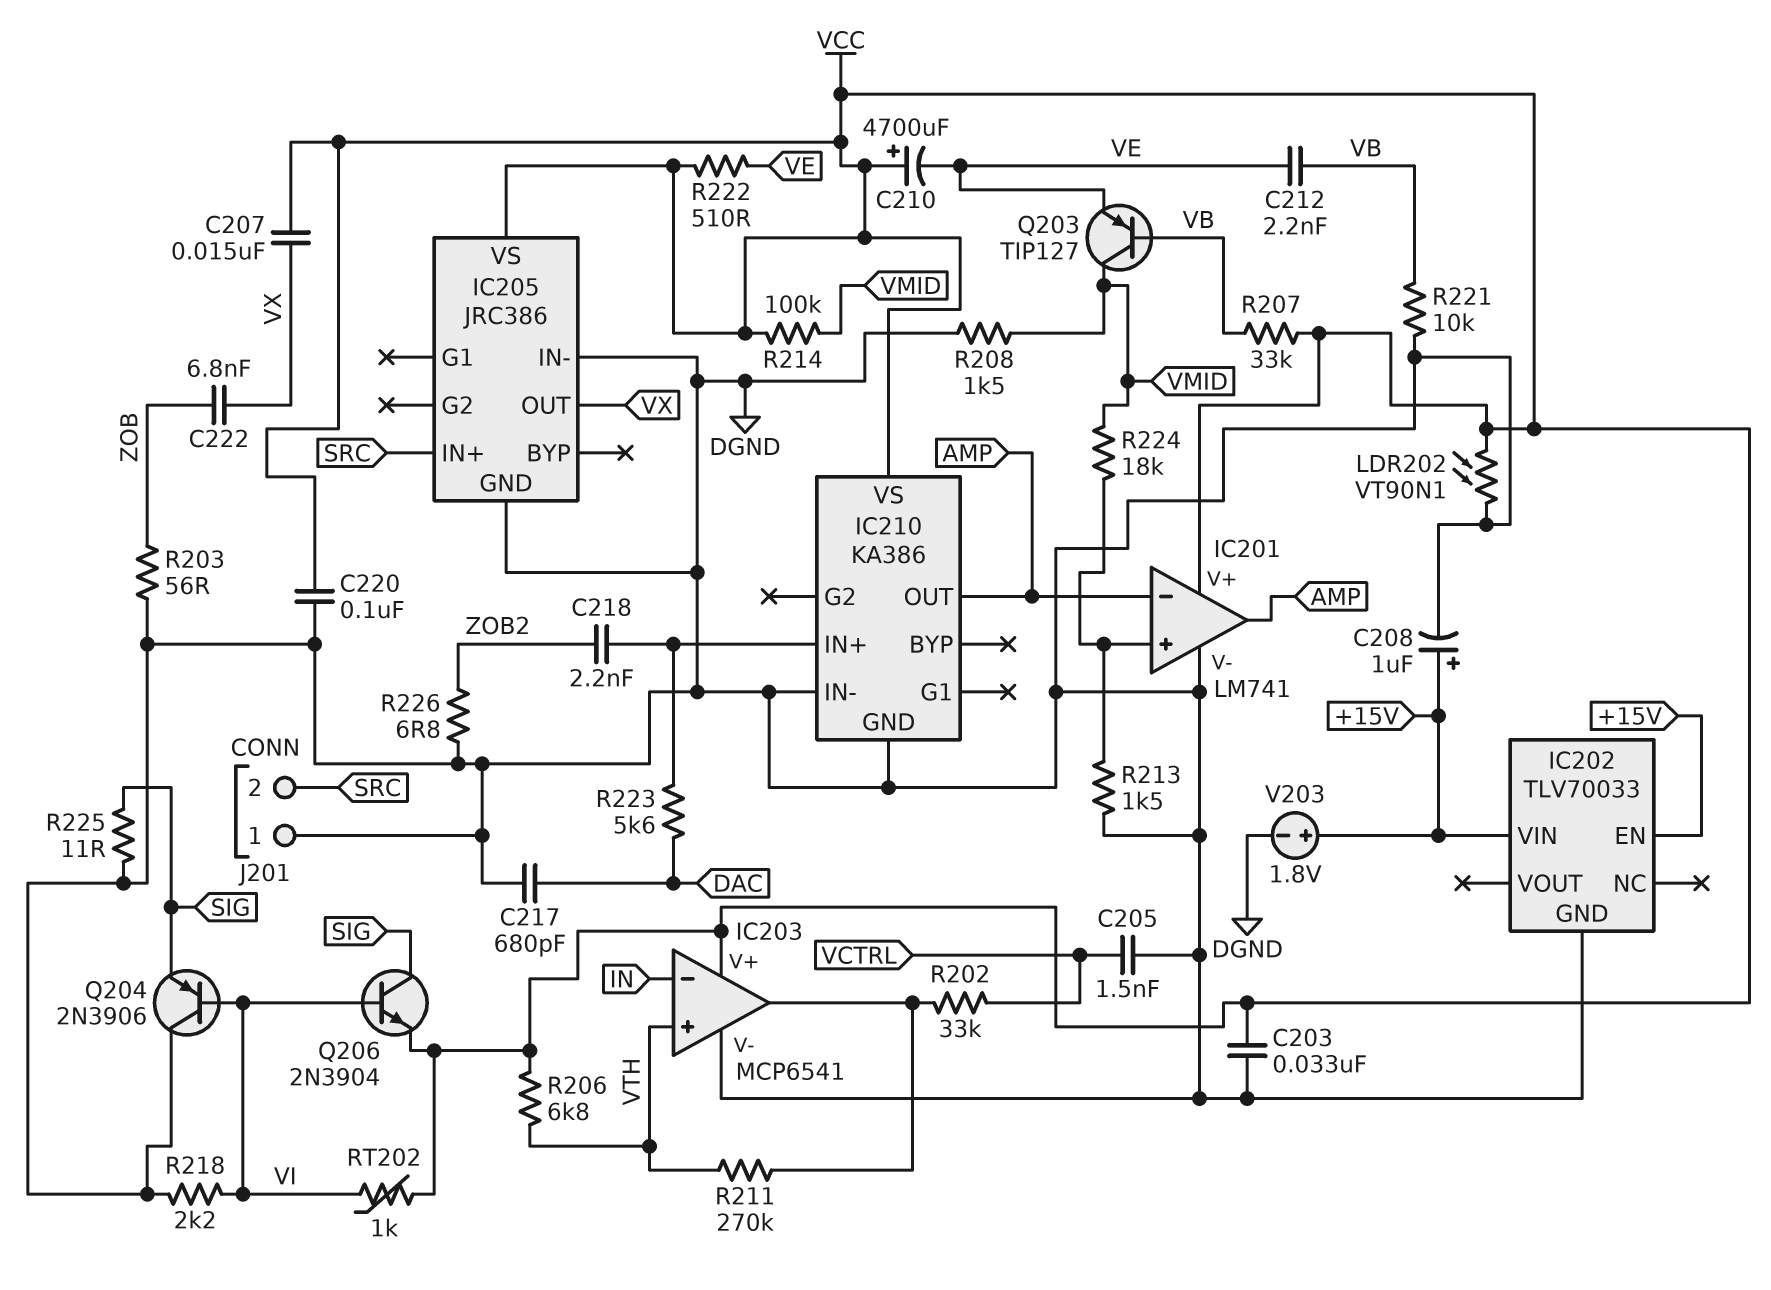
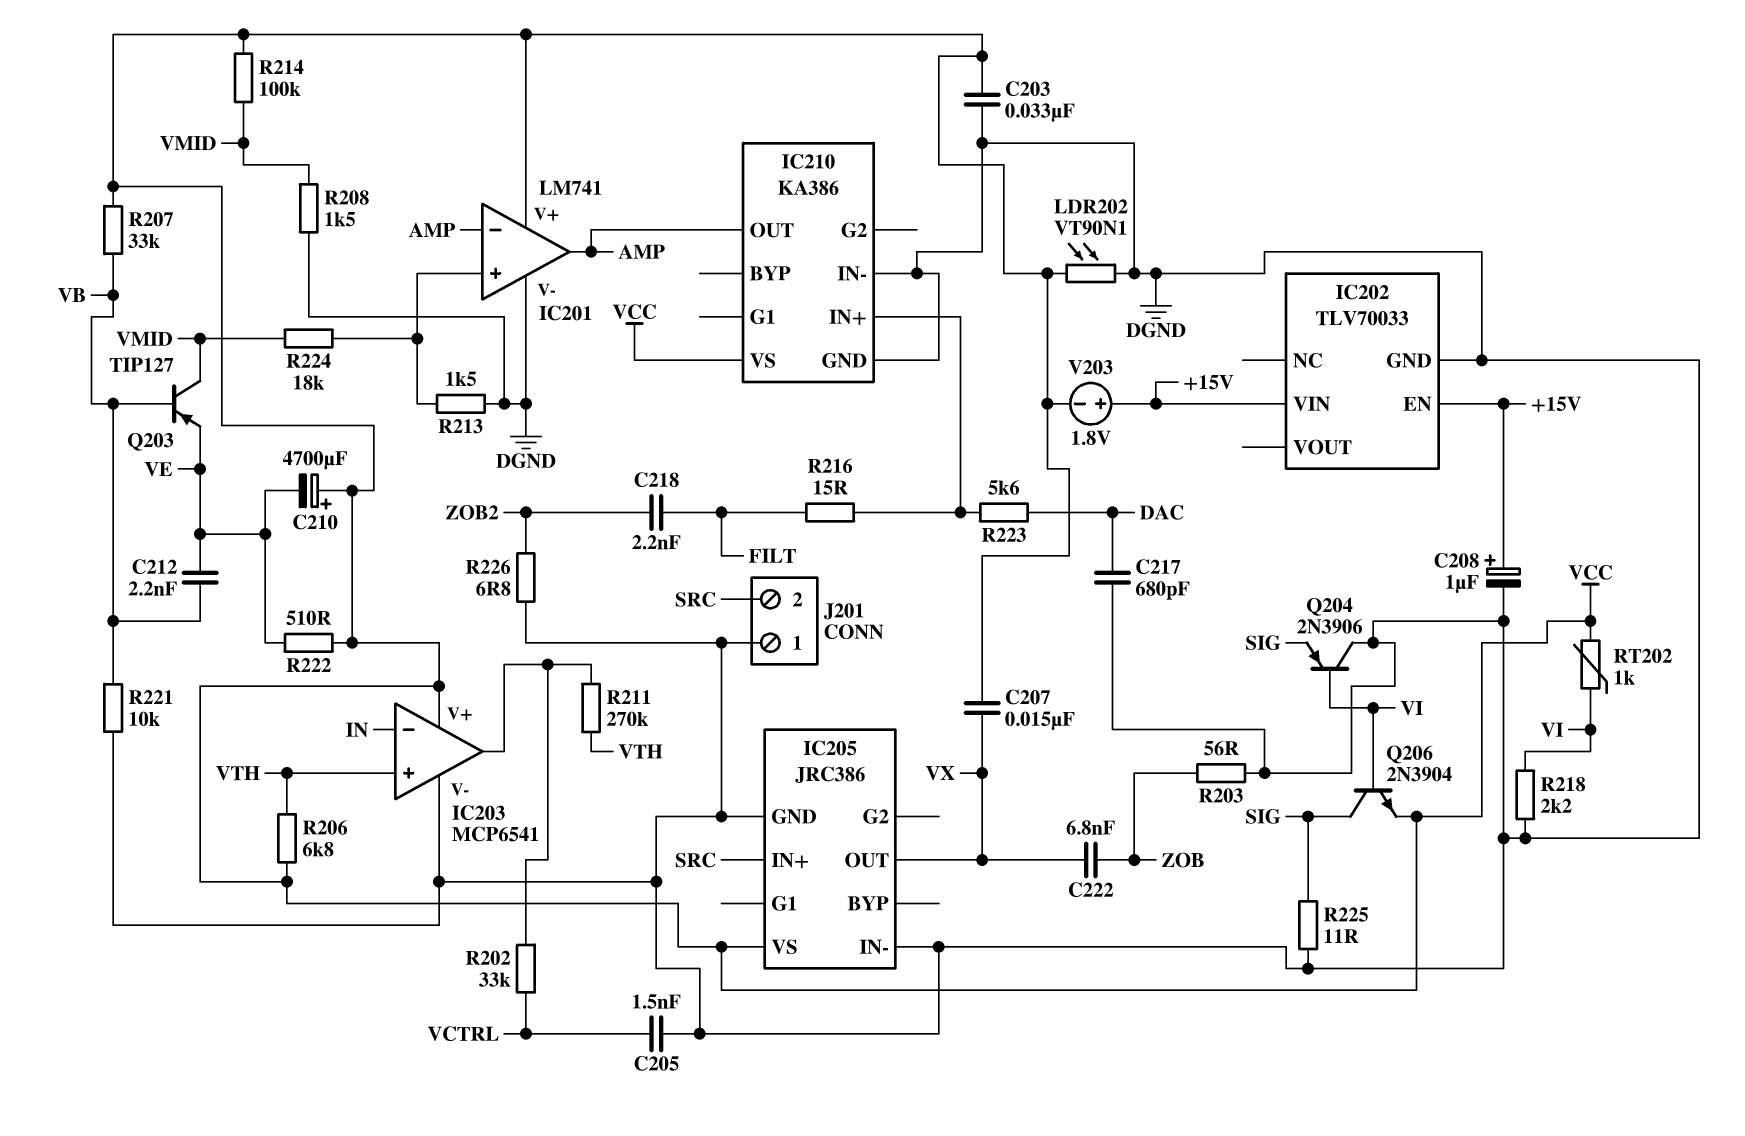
C218: 2.2nF (IC210/IN+, ZOB2) -> 2.2nF (FILT, ZOB2)
C220: 100nF (DGND, VCC) -> none
R216: none -> 15 (FILT, IC210/IN+)
V203: 1.8V (plus +15V, minus DGND) -> 1.8V (plus +15V, minus VCC)

